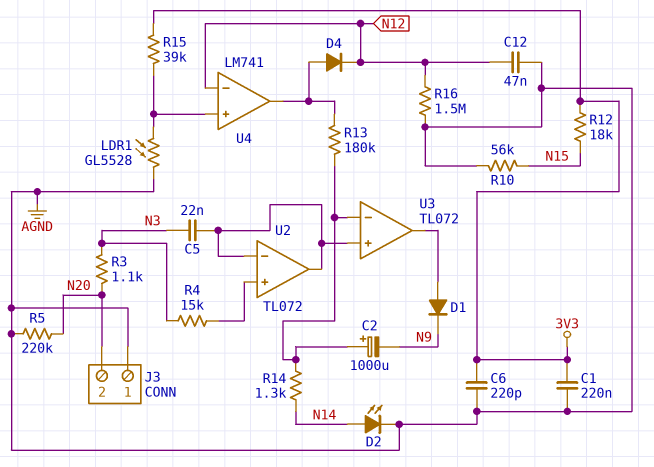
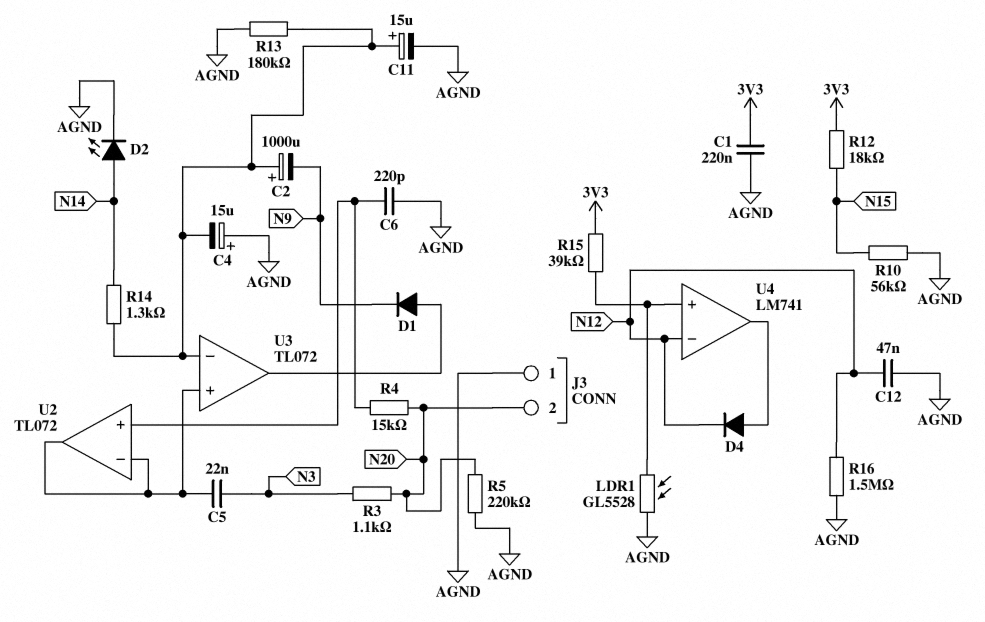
C4: none -> 15uF (plus AGND, minus U3/in-)
C6: 220pF (3V3, AGND) -> 220pF (AGND, U2/in+)
C11: none -> 15uF (plus U3/in-, minus AGND)
R4: 15k (N3, U2/in+) -> 15k (N20, U2/in+)
R13: 180k (U3/in-, U4/out) -> 180k (AGND, U3/in-)

